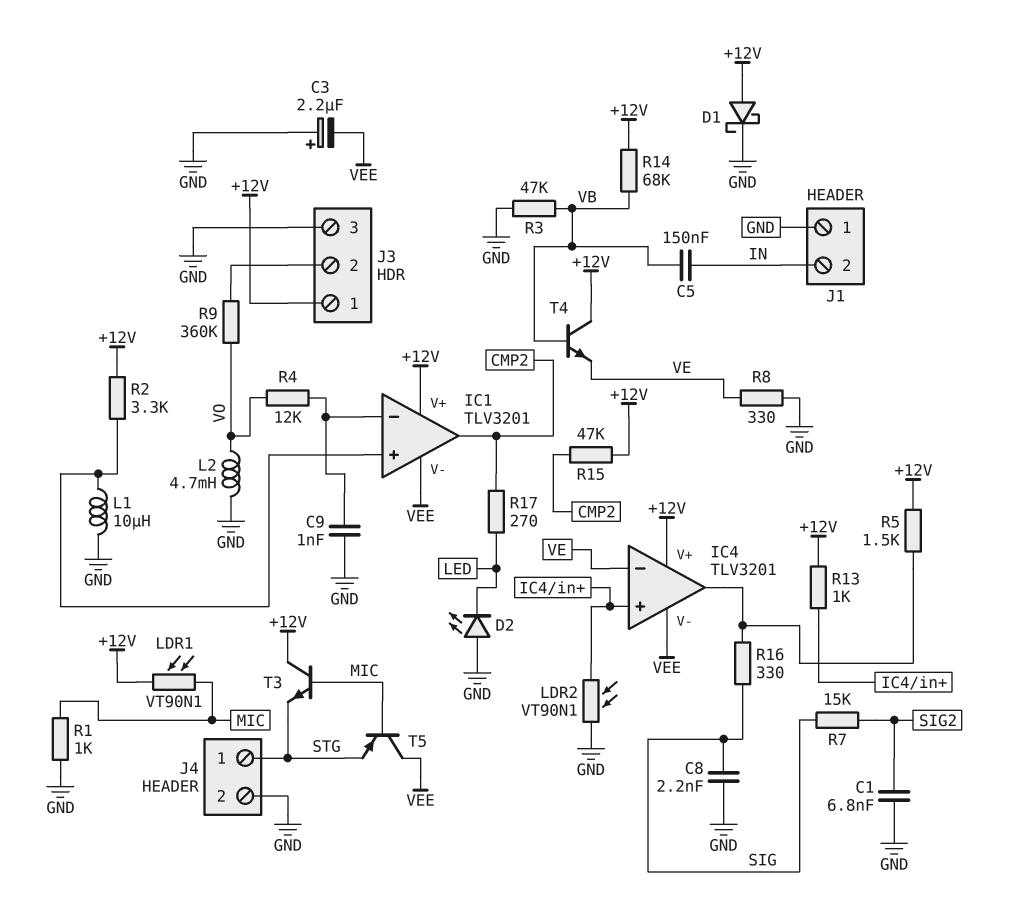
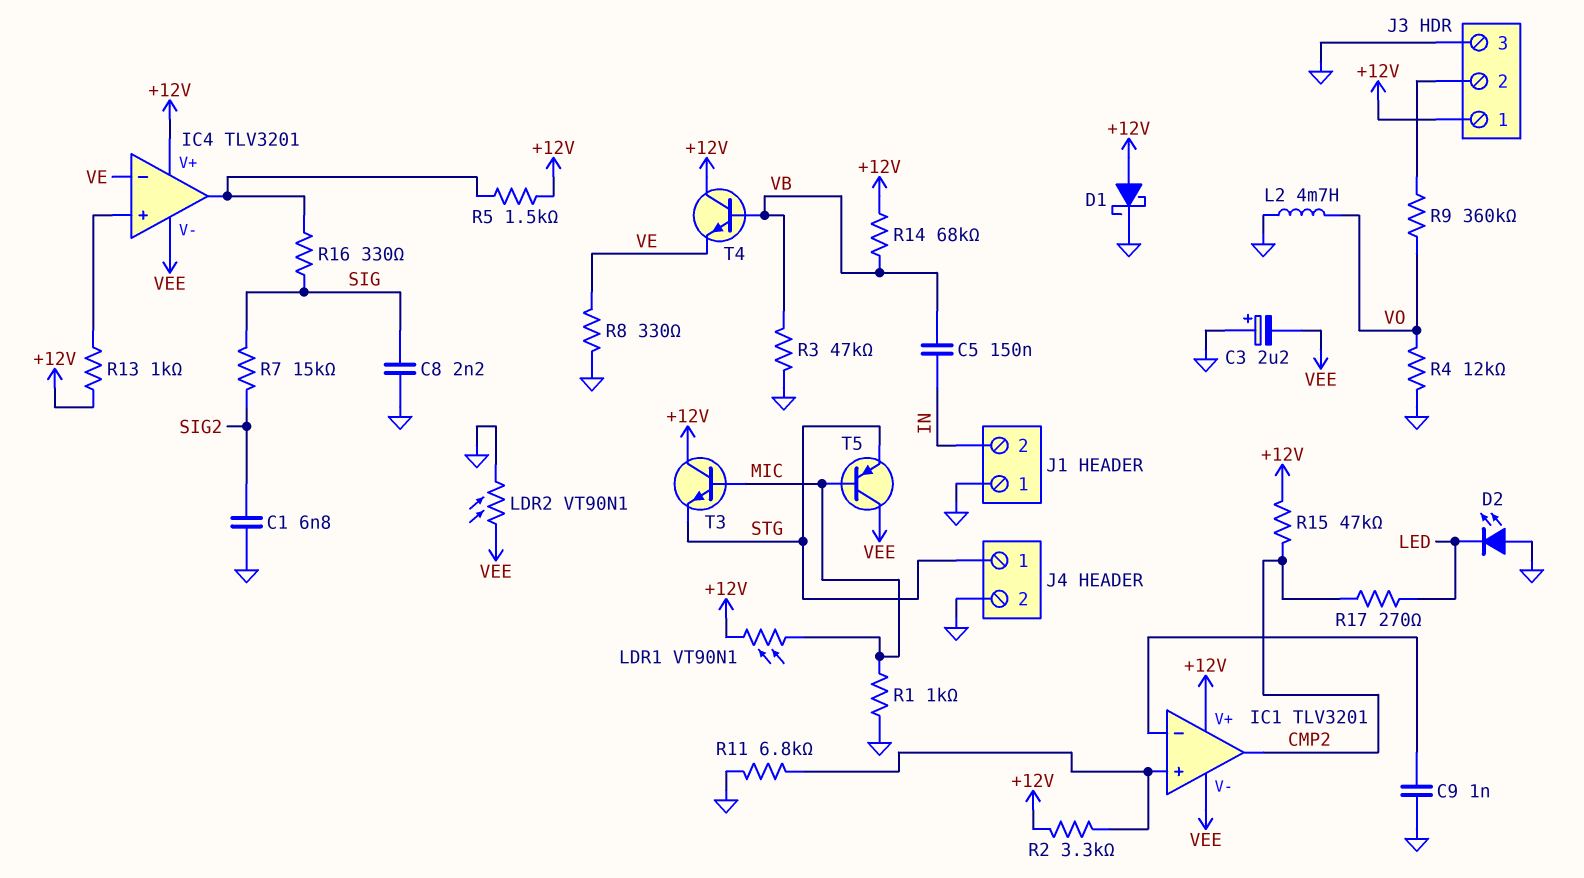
L1: 10uH (GND, IC1/in+) -> none
LDR2: VT90N1 (GND, IC4/in+) -> VT90N1 (GND, VEE)
R4: 12k (IC1/in-, VO) -> 12k (GND, VO)
R11: none -> 6.8k (GND, IC1/in+)

